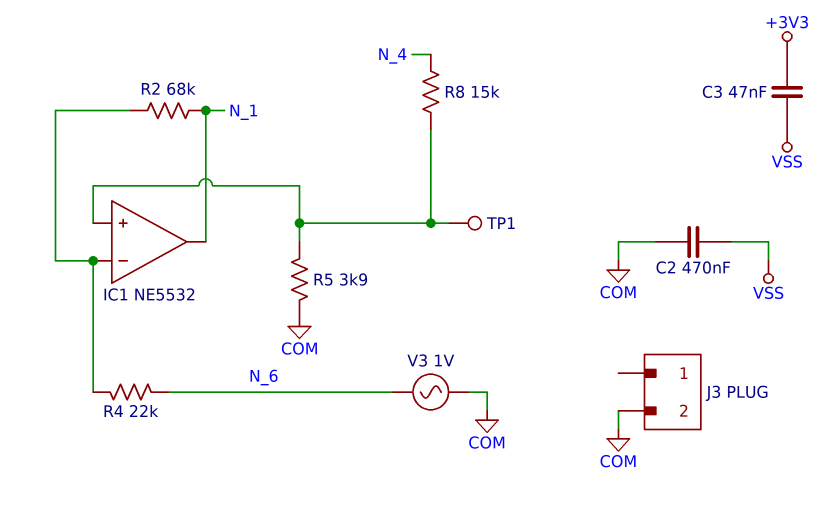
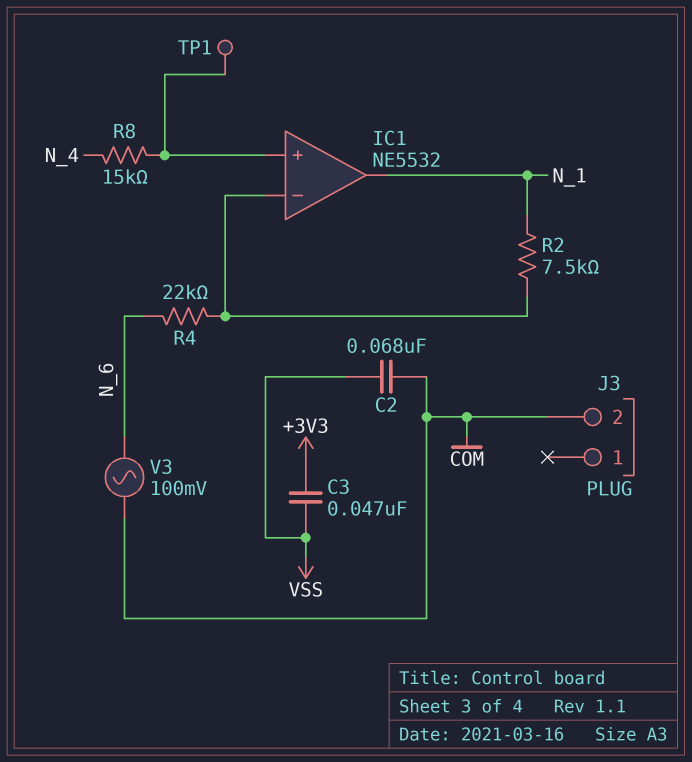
C2: 470nF (COM, VSS) -> 68nF (COM, VSS)
R2: 68k (IC1/in-, N_1) -> 7.5k (IC1/in-, N_1)
R5: 3.9k (COM, IC1/in+) -> none
V3: AC 1V (COM, N_6) -> AC 100mV (COM, N_6)

